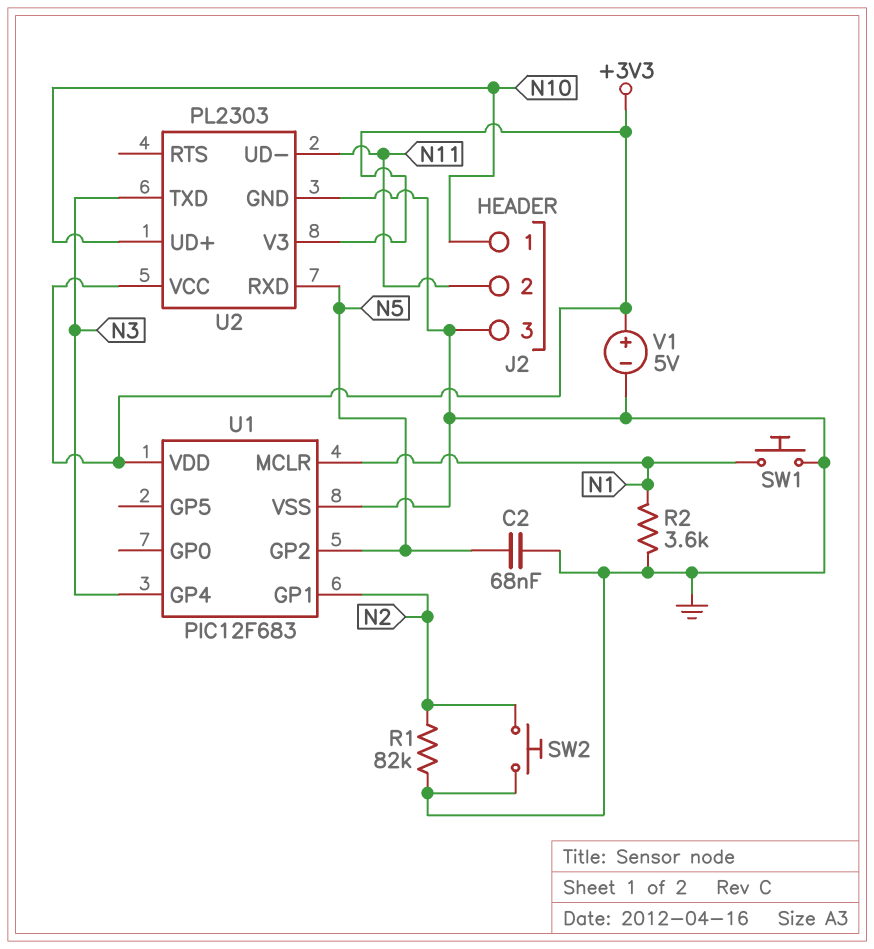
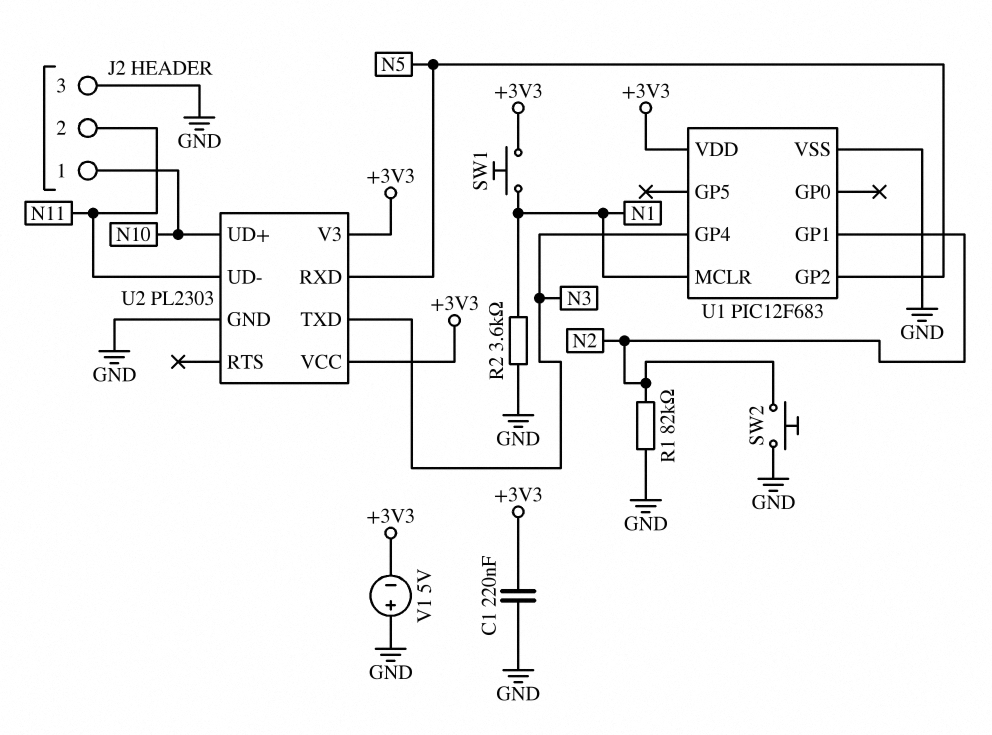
C1: none -> 220nF (+3V3, GND)
C2: 68nF (GND, N5) -> none
SW1: button (GND, N1) -> button (+3V3, N1)
V1: 5V (plus +3V3, minus GND) -> 5V (plus GND, minus +3V3)

